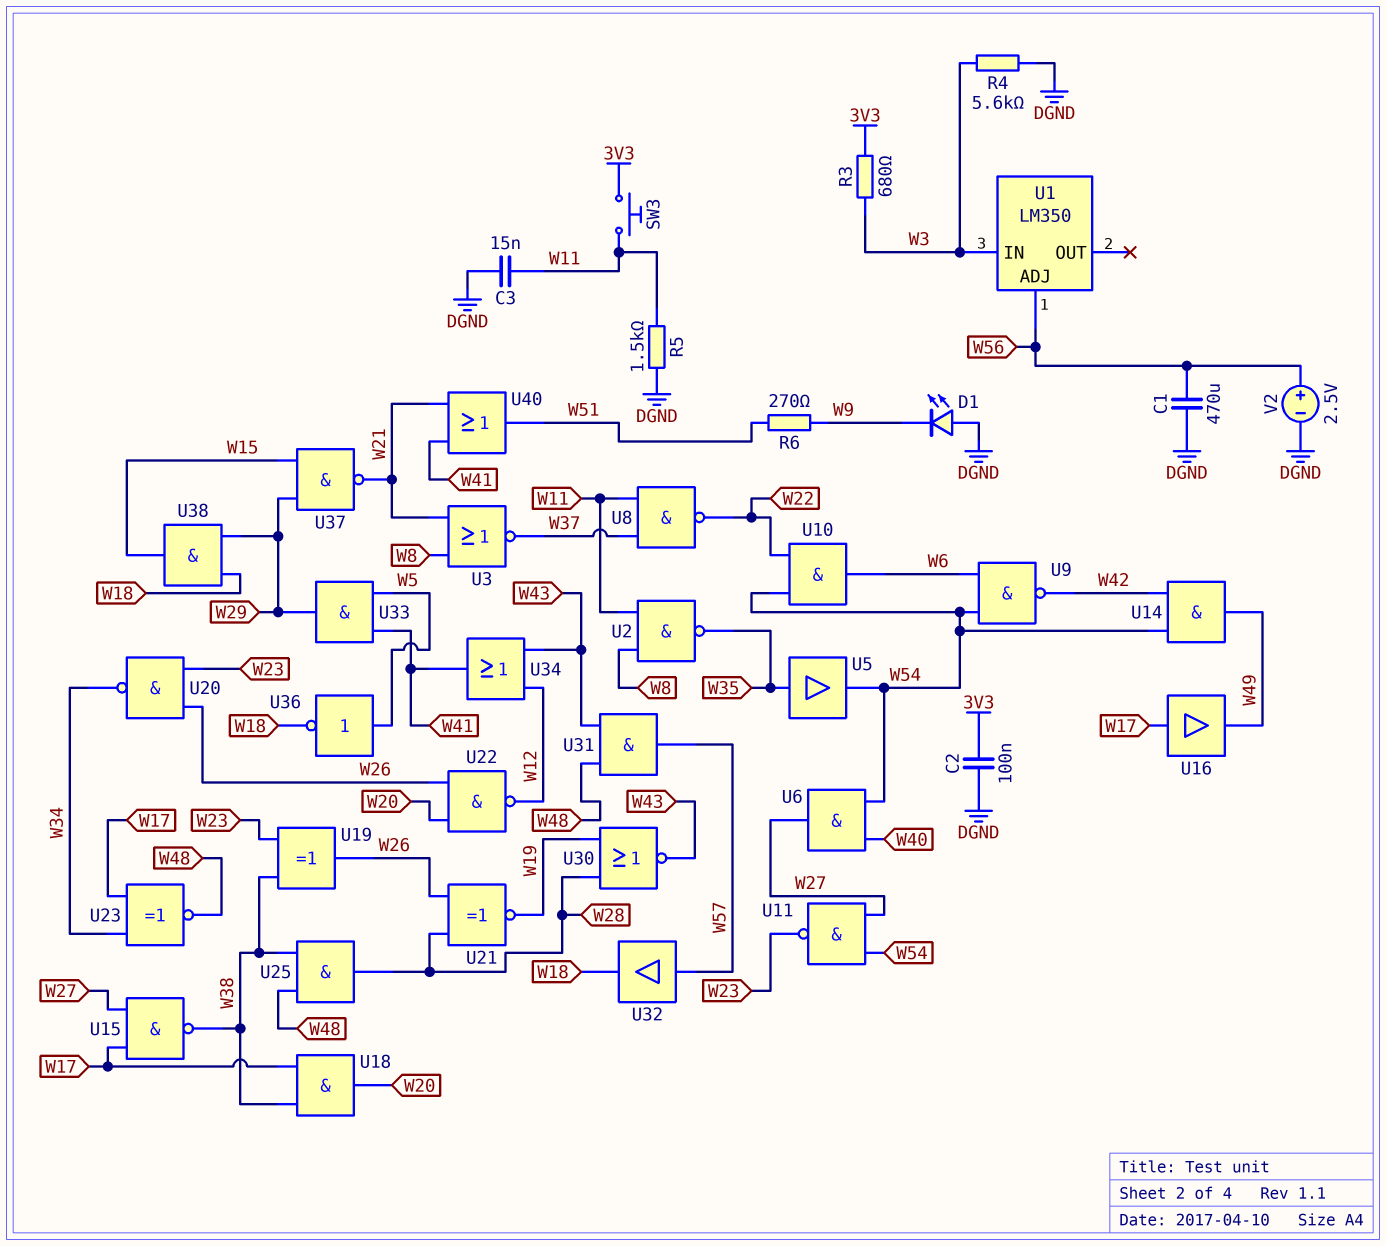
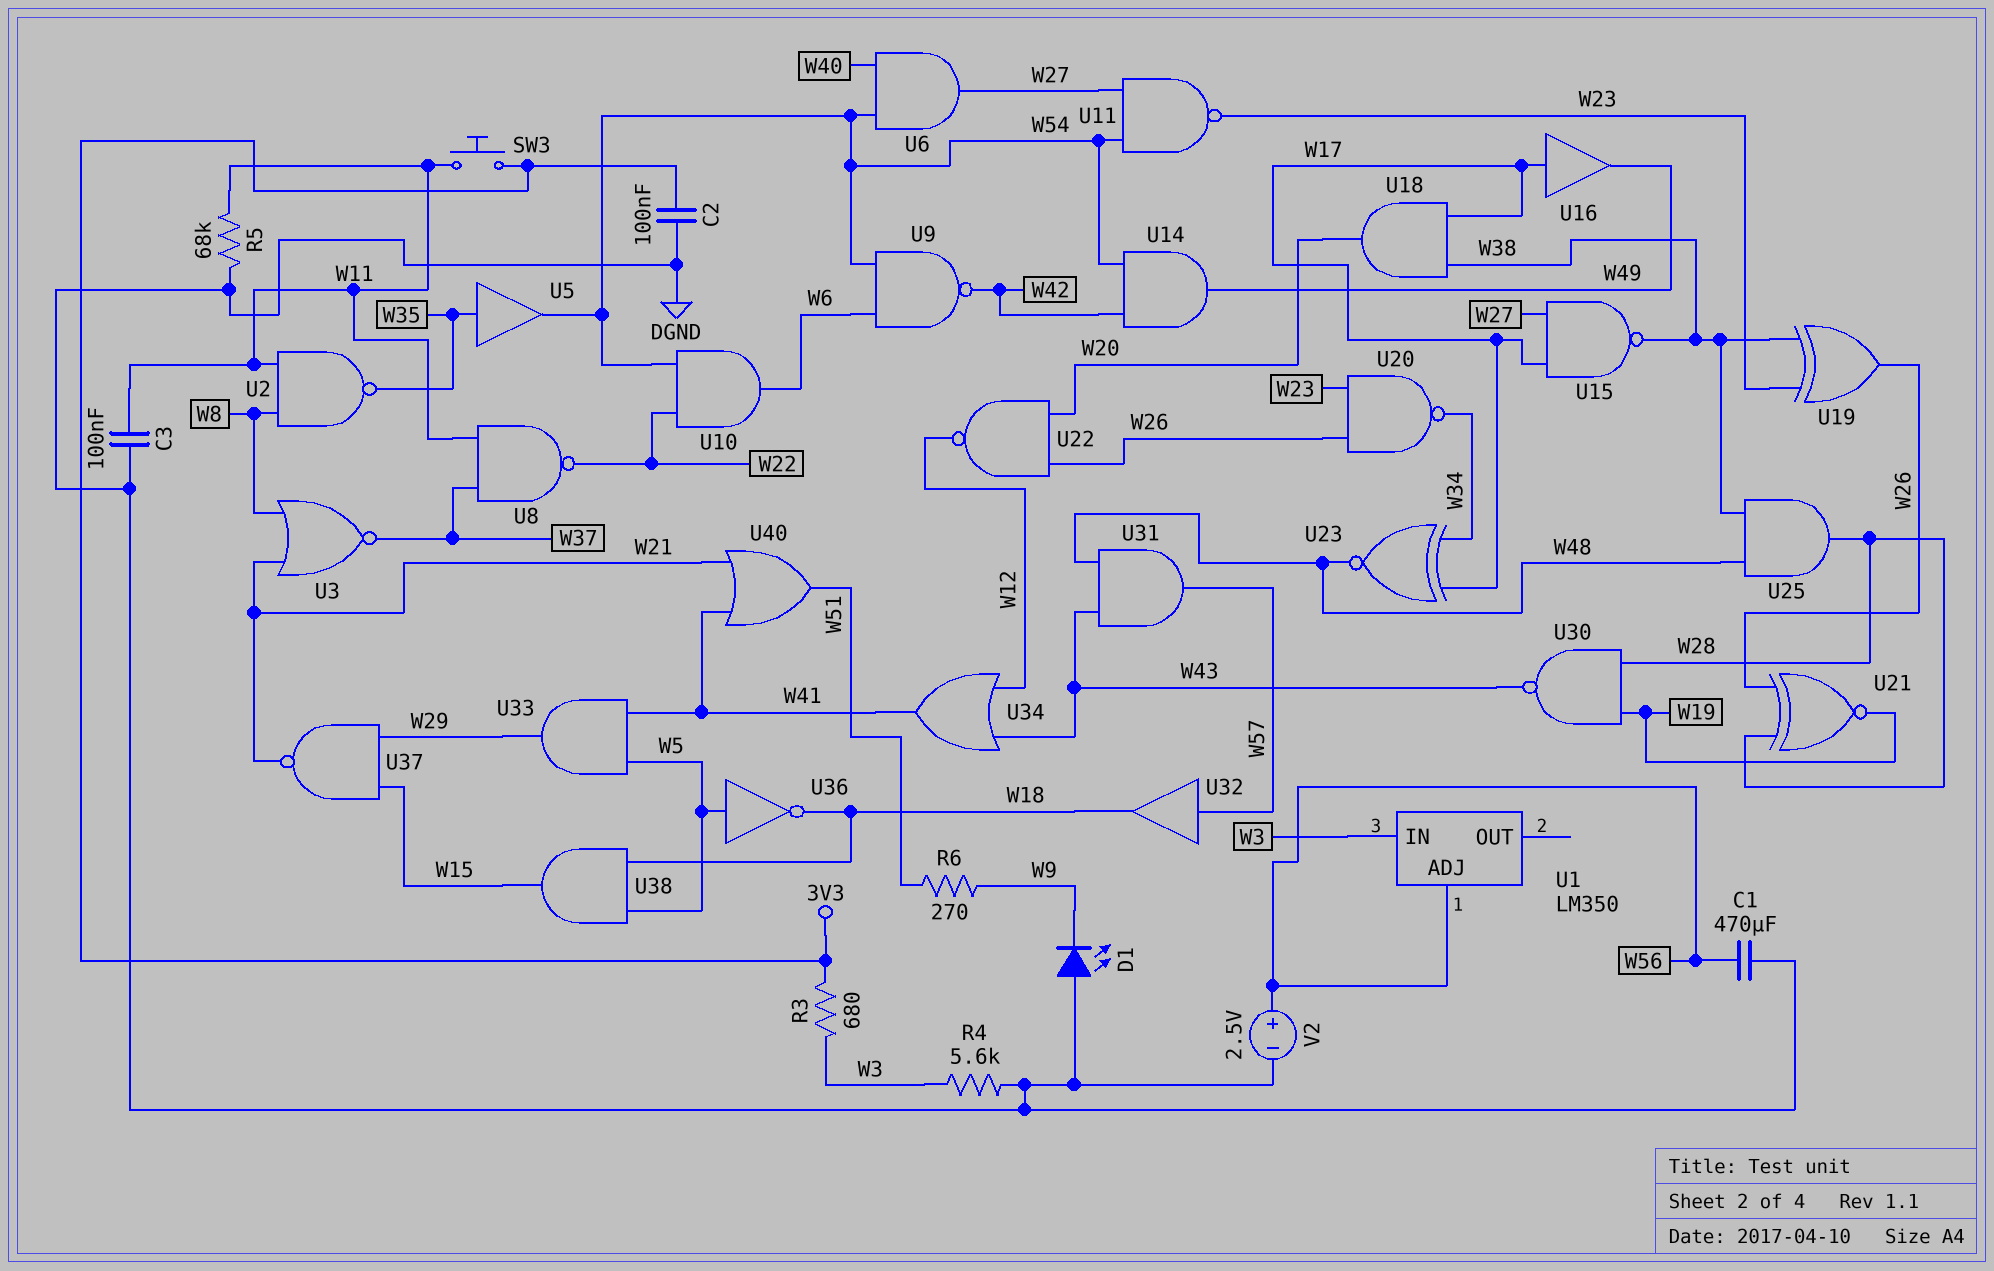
C3: 15nF (DGND, W11) -> 100nF (DGND, W11)
R5: 1.5k (DGND, W11) -> 68k (DGND, W11)
U30: NOR (in W19, in W28, out W43) -> NAND (in W19, in W28, out W43)
U38: AND (in W18, in W29, out W15) -> AND (in W5, in W18, out W15)

